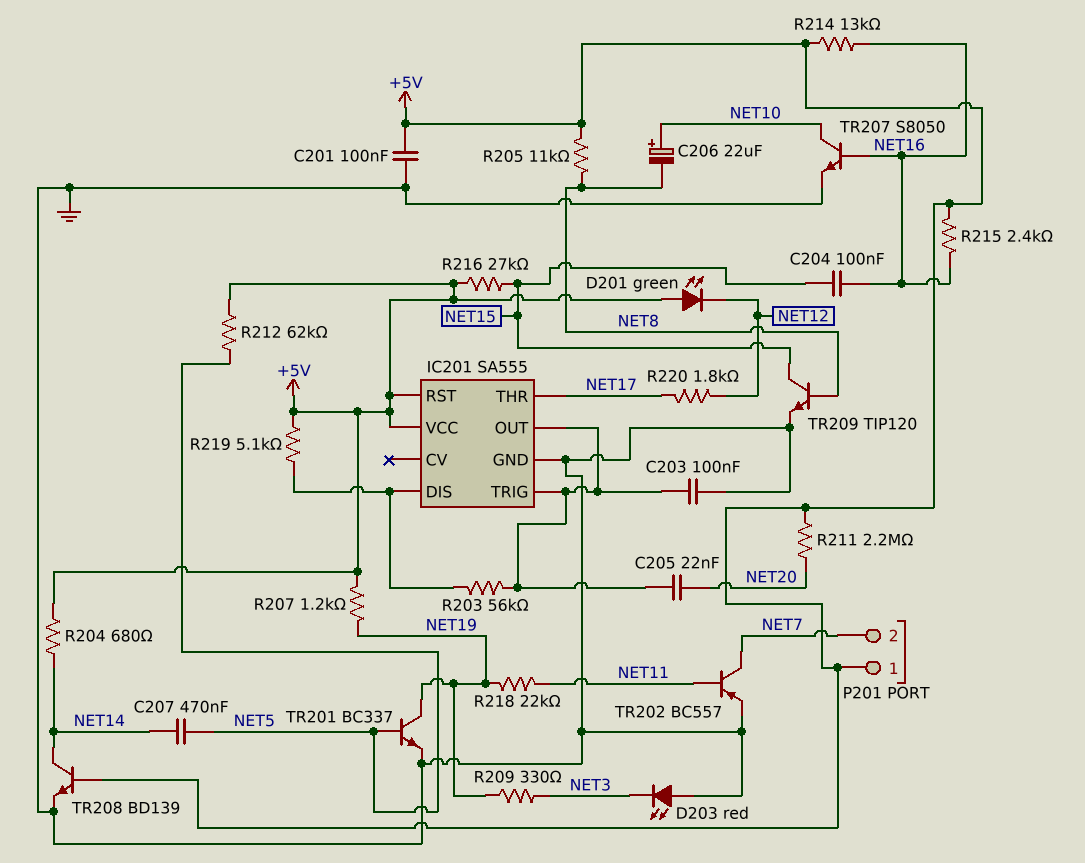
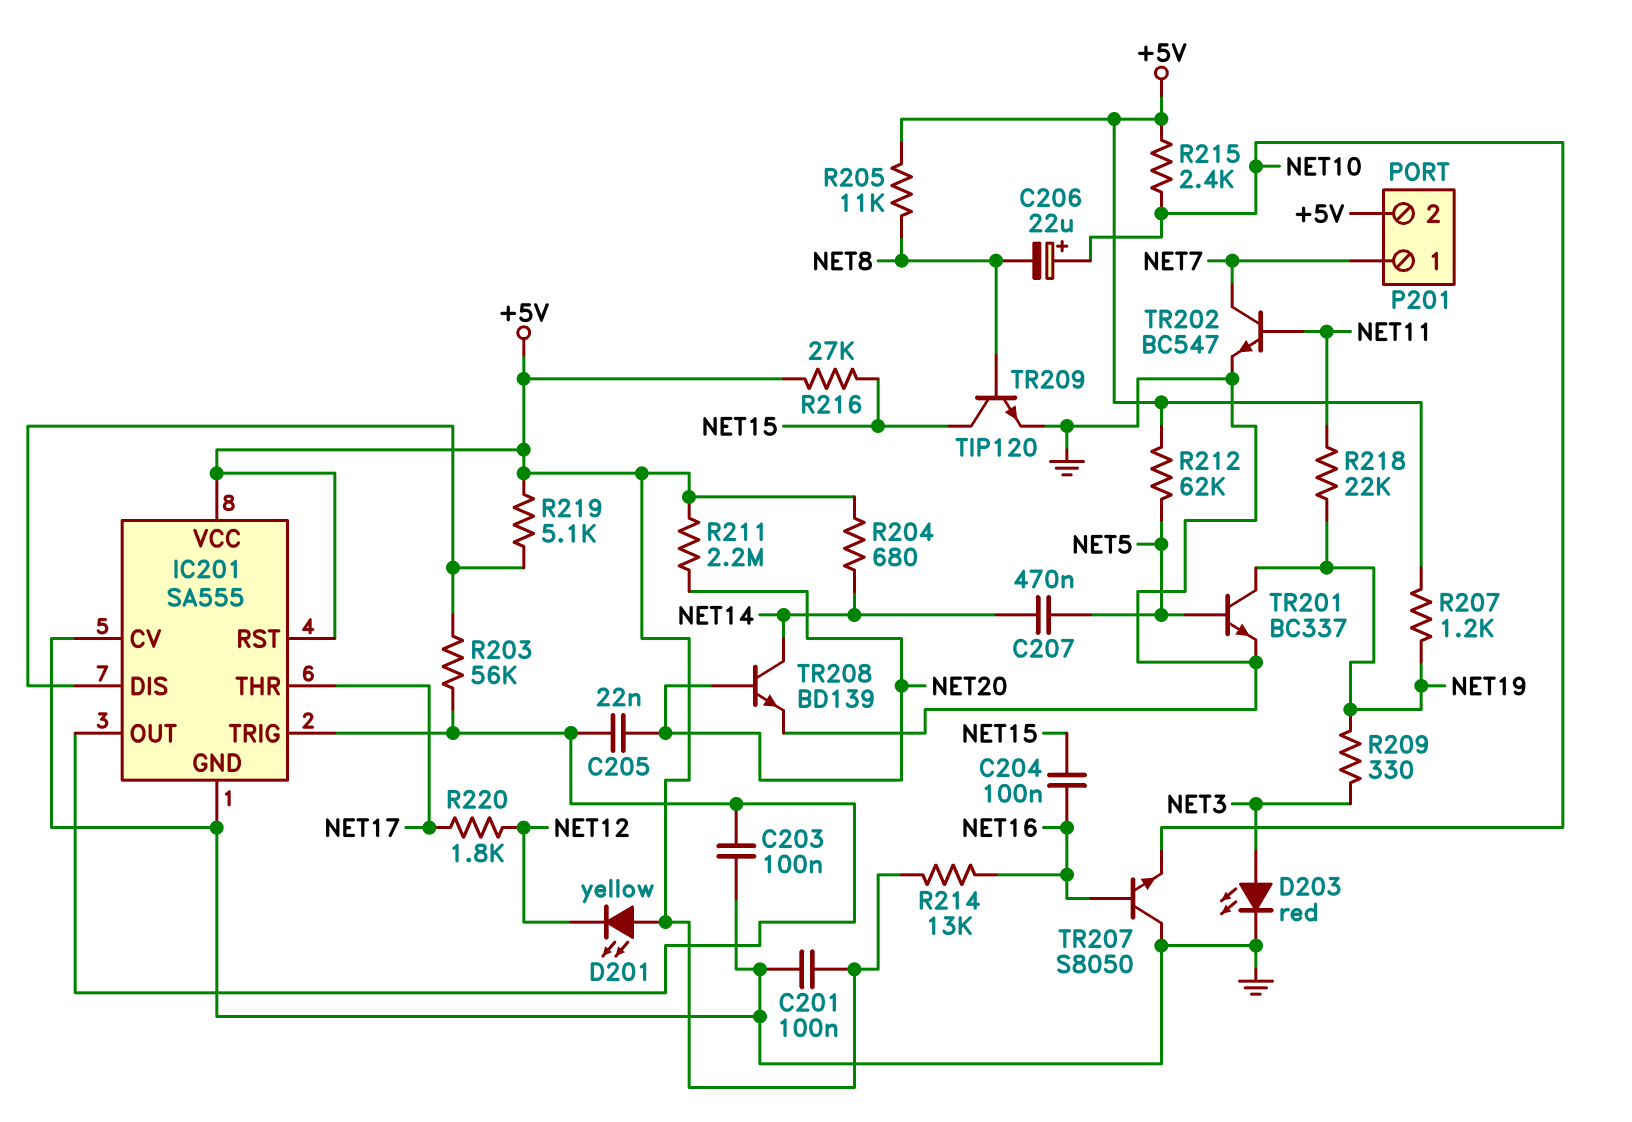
D201: LED green (A +5V, K NET12) -> LED yellow (A +5V, K NET12)
D203: LED red (A GND, K NET3) -> LED red (A NET3, K GND)
IC201 pin CV: none -> GND
P201 pin 1: +5V -> NET7
P201 pin 2: NET7 -> +5V
R215: 2.4k (+5V, NET16) -> 2.4k (+5V, NET10)
TR202: PNP BC557 (B NET11, C NET7, E GND) -> NPN BC547 (B NET11, C NET7, E GND)
TR207: NPN S8050 (B NET16, C NET10, E GND) -> NPN S8050 (B NET16, C GND, E NET10)
TR208: NPN BD139 (B +5V, C NET14, E GND) -> NPN BD139 (B NET20, C NET14, E GND)

